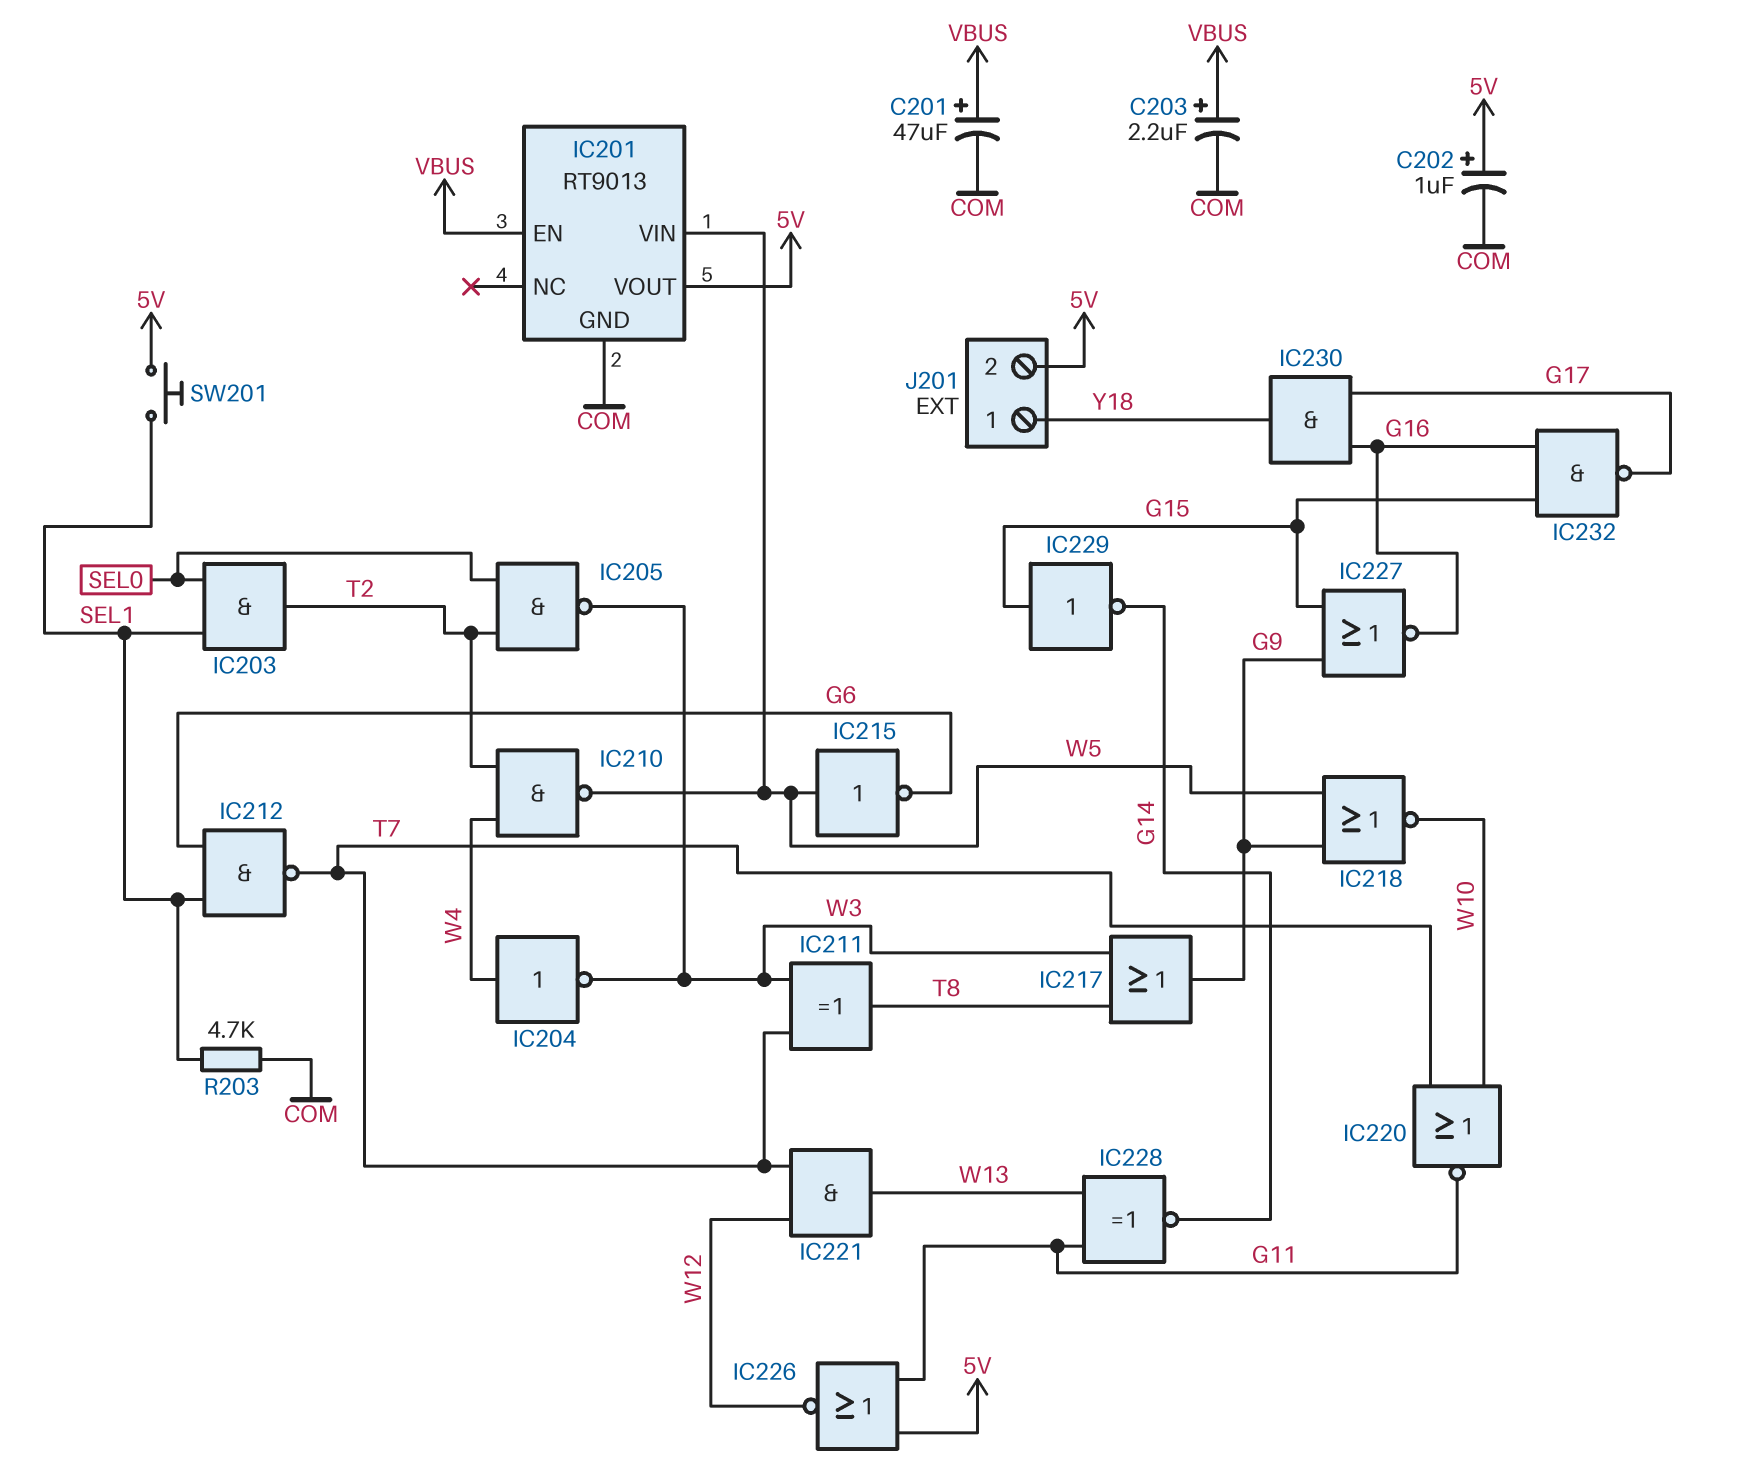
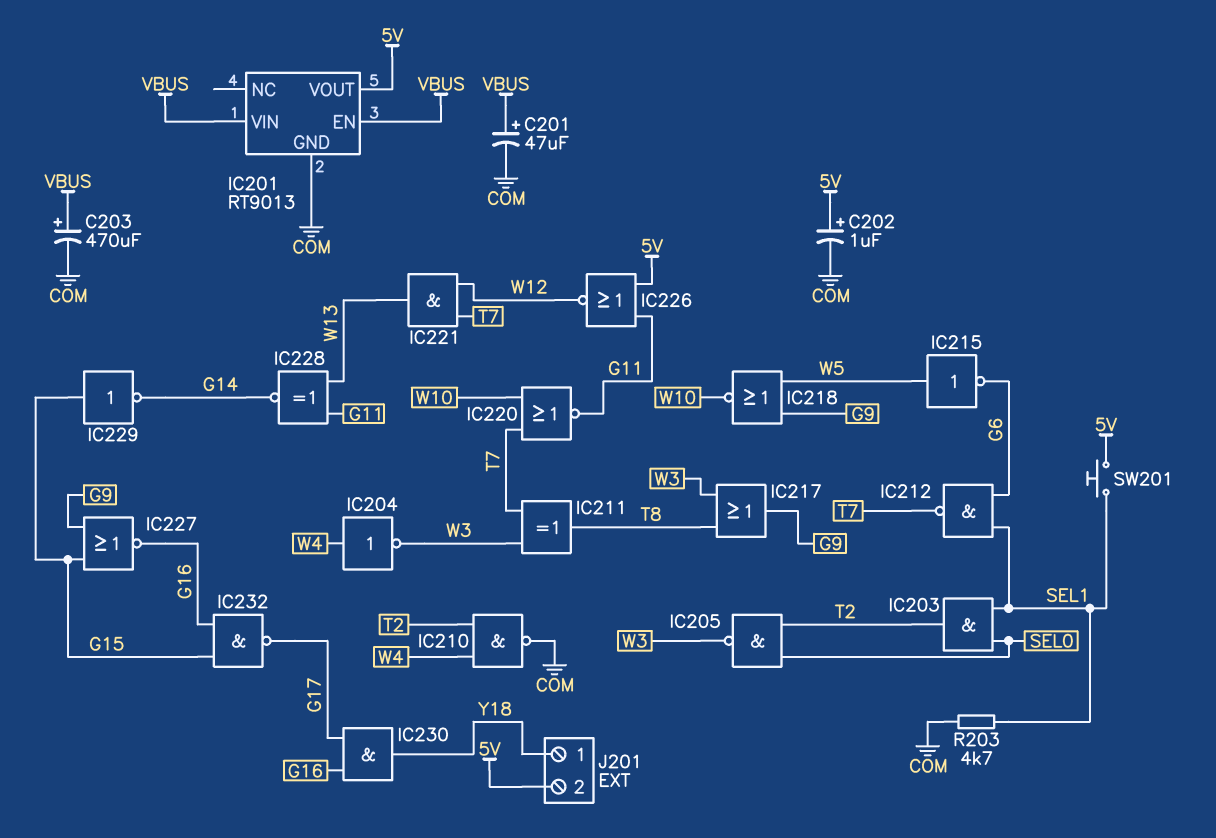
C203: 2.2uF (plus VBUS, minus COM) -> 470uF (plus VBUS, minus COM)
IC201 pin VIN: W5 -> VBUS
IC210: NAND (in T2, in W4, out W5) -> NAND (in T2, in W4, out COM)

